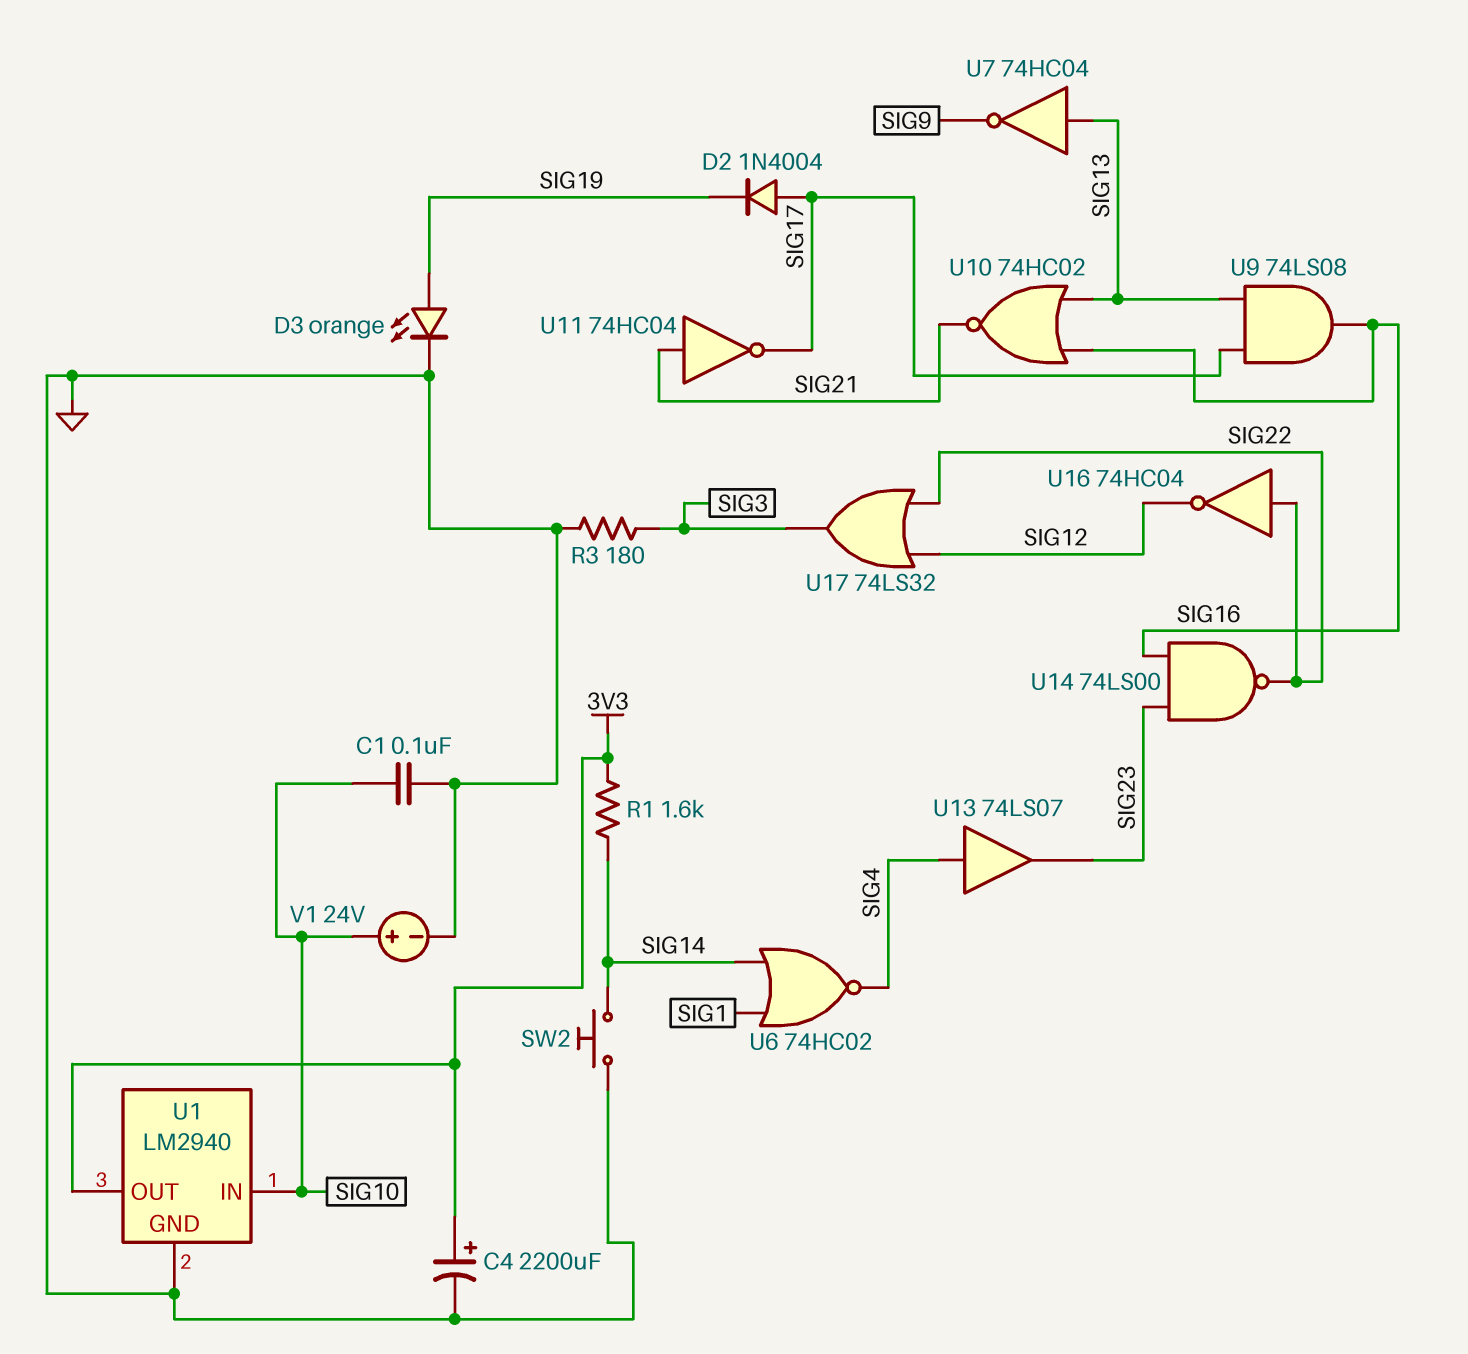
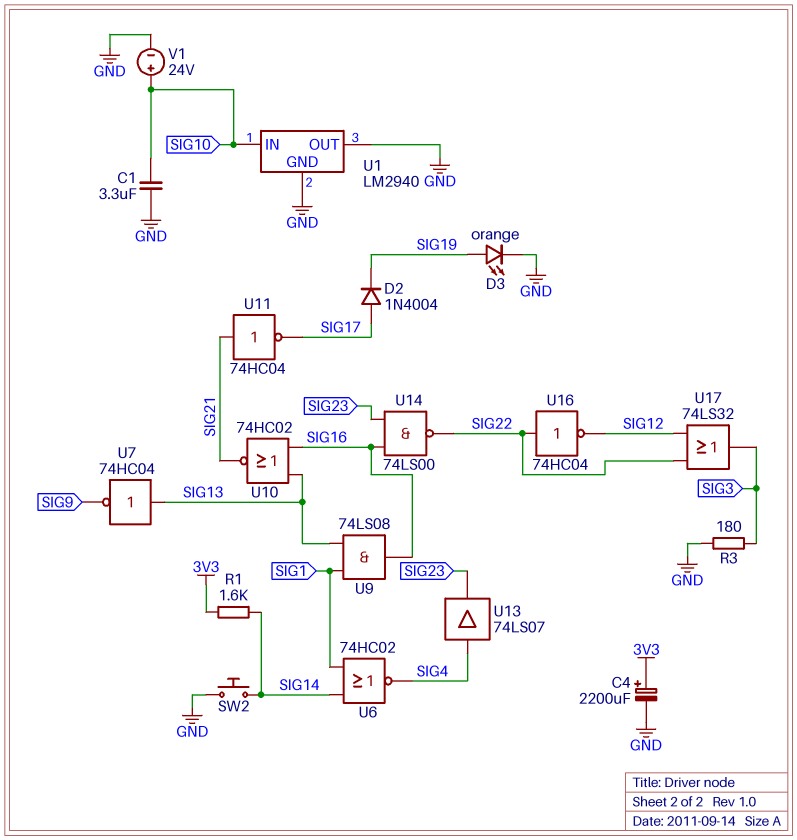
C1: 100nF (GND, SIG10) -> 3.3uF (GND, SIG10)
U1 pin OUT: 3V3 -> GND
U9: AND 74LS08 (in SIG13, in SIG17, out SIG16) -> AND 74LS08 (in SIG1, in SIG13, out SIG16)

